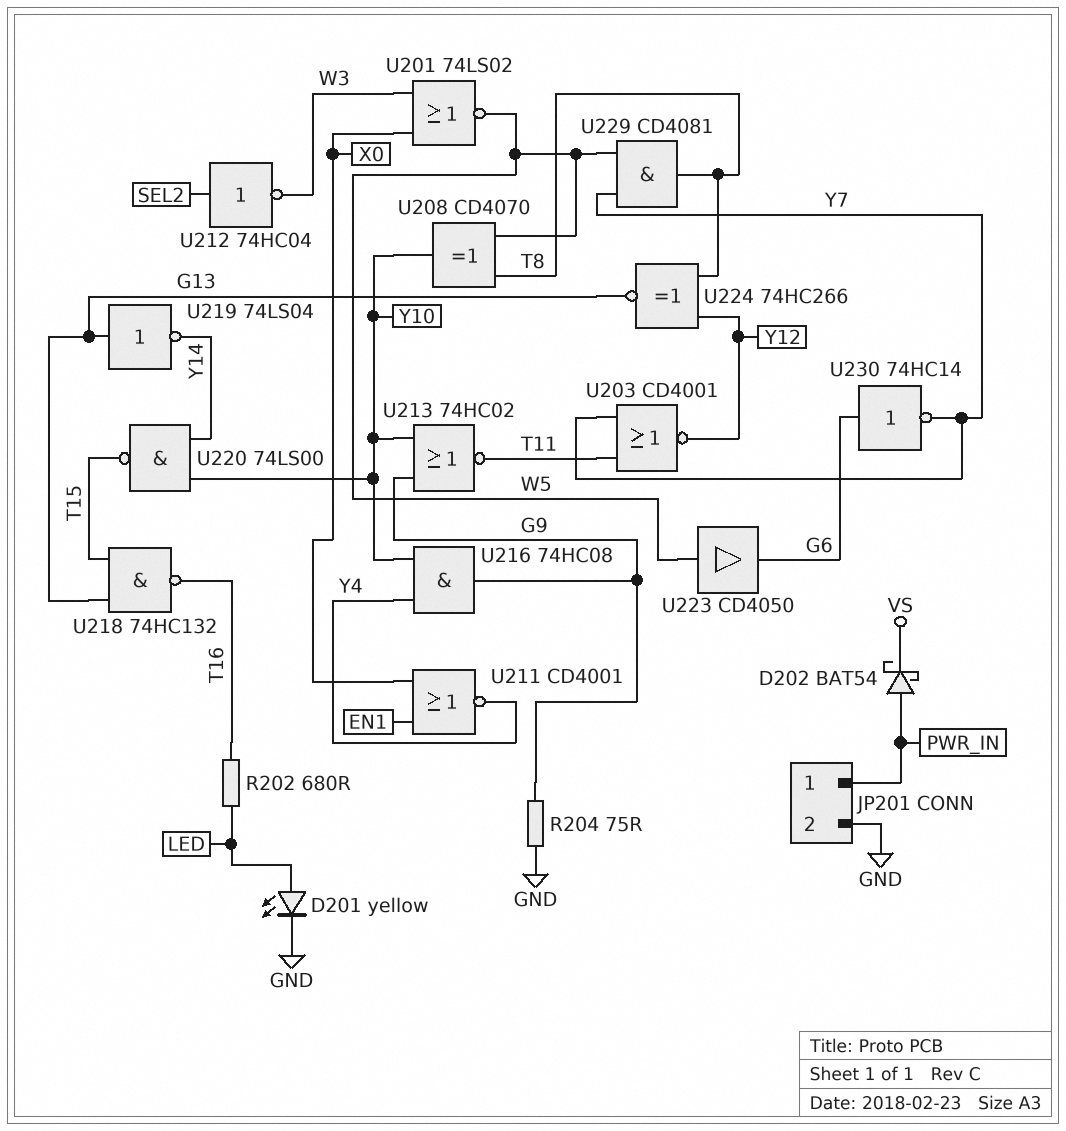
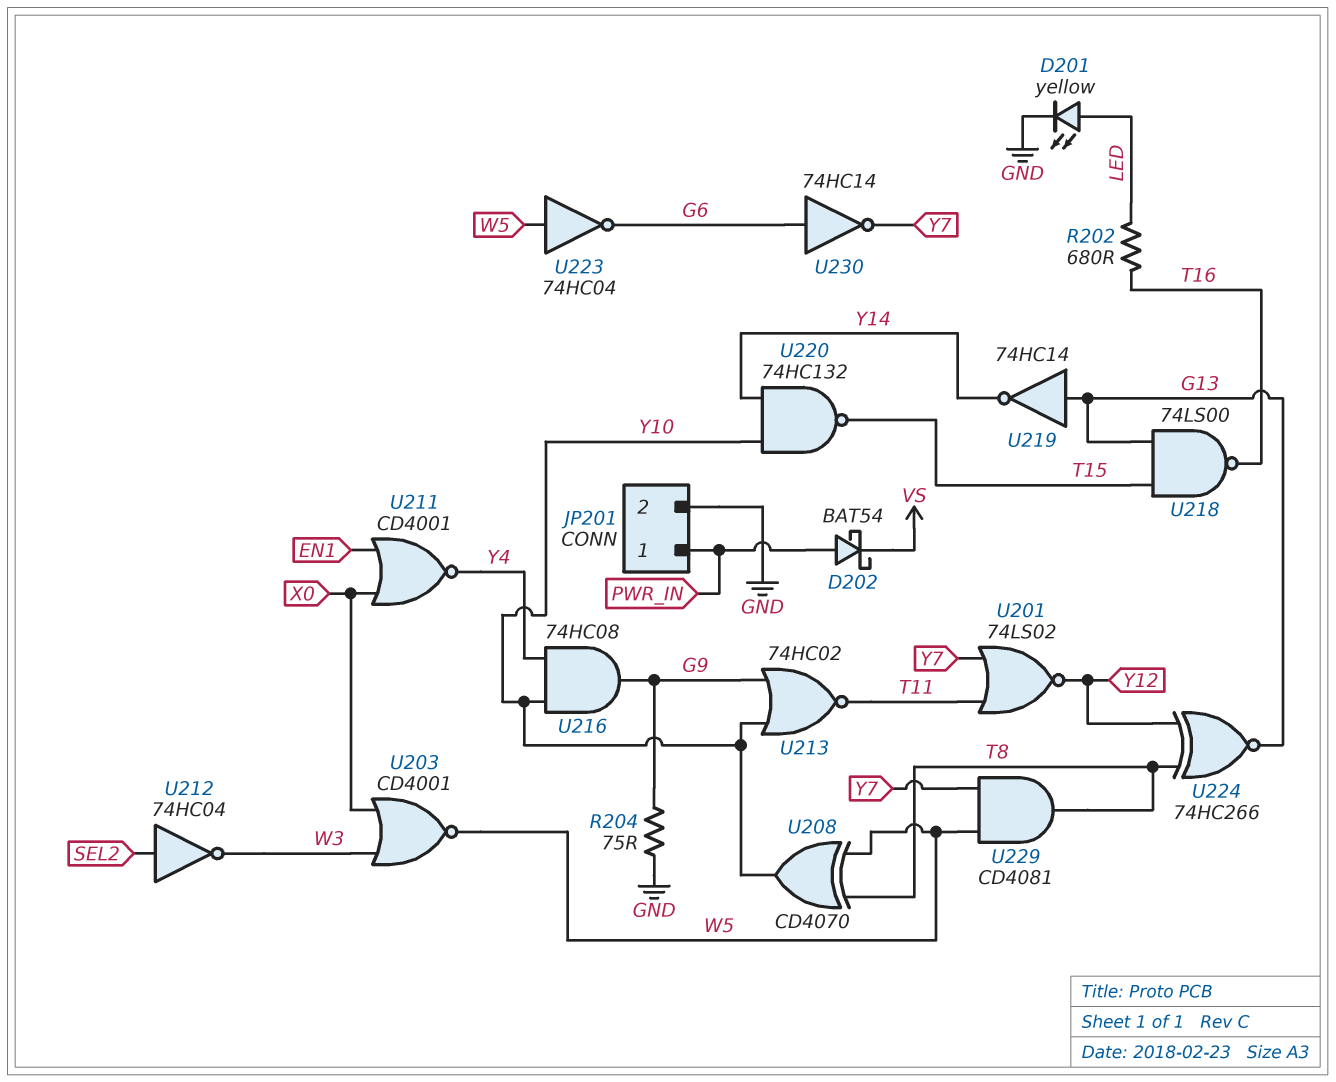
U201: NOR 74LS02 (in W3, in X0, out W5) -> NOR 74LS02 (in T11, in Y7, out Y12)
U203: NOR CD4001 (in T11, in Y7, out Y12) -> NOR CD4001 (in W3, in X0, out W5)
U218: NAND 74HC132 (in G13, in T15, out T16) -> NAND 74LS00 (in G13, in T15, out T16)
U219: NOT 74LS04 (in G13, out Y14) -> NOT 74HC14 (in G13, out Y14)
U220: NAND 74LS00 (in Y10, in Y14, out T15) -> NAND 74HC132 (in Y10, in Y14, out T15)
U223: buffer CD4050 (in W5, out G6) -> NOT 74HC04 (in W5, out G6)

